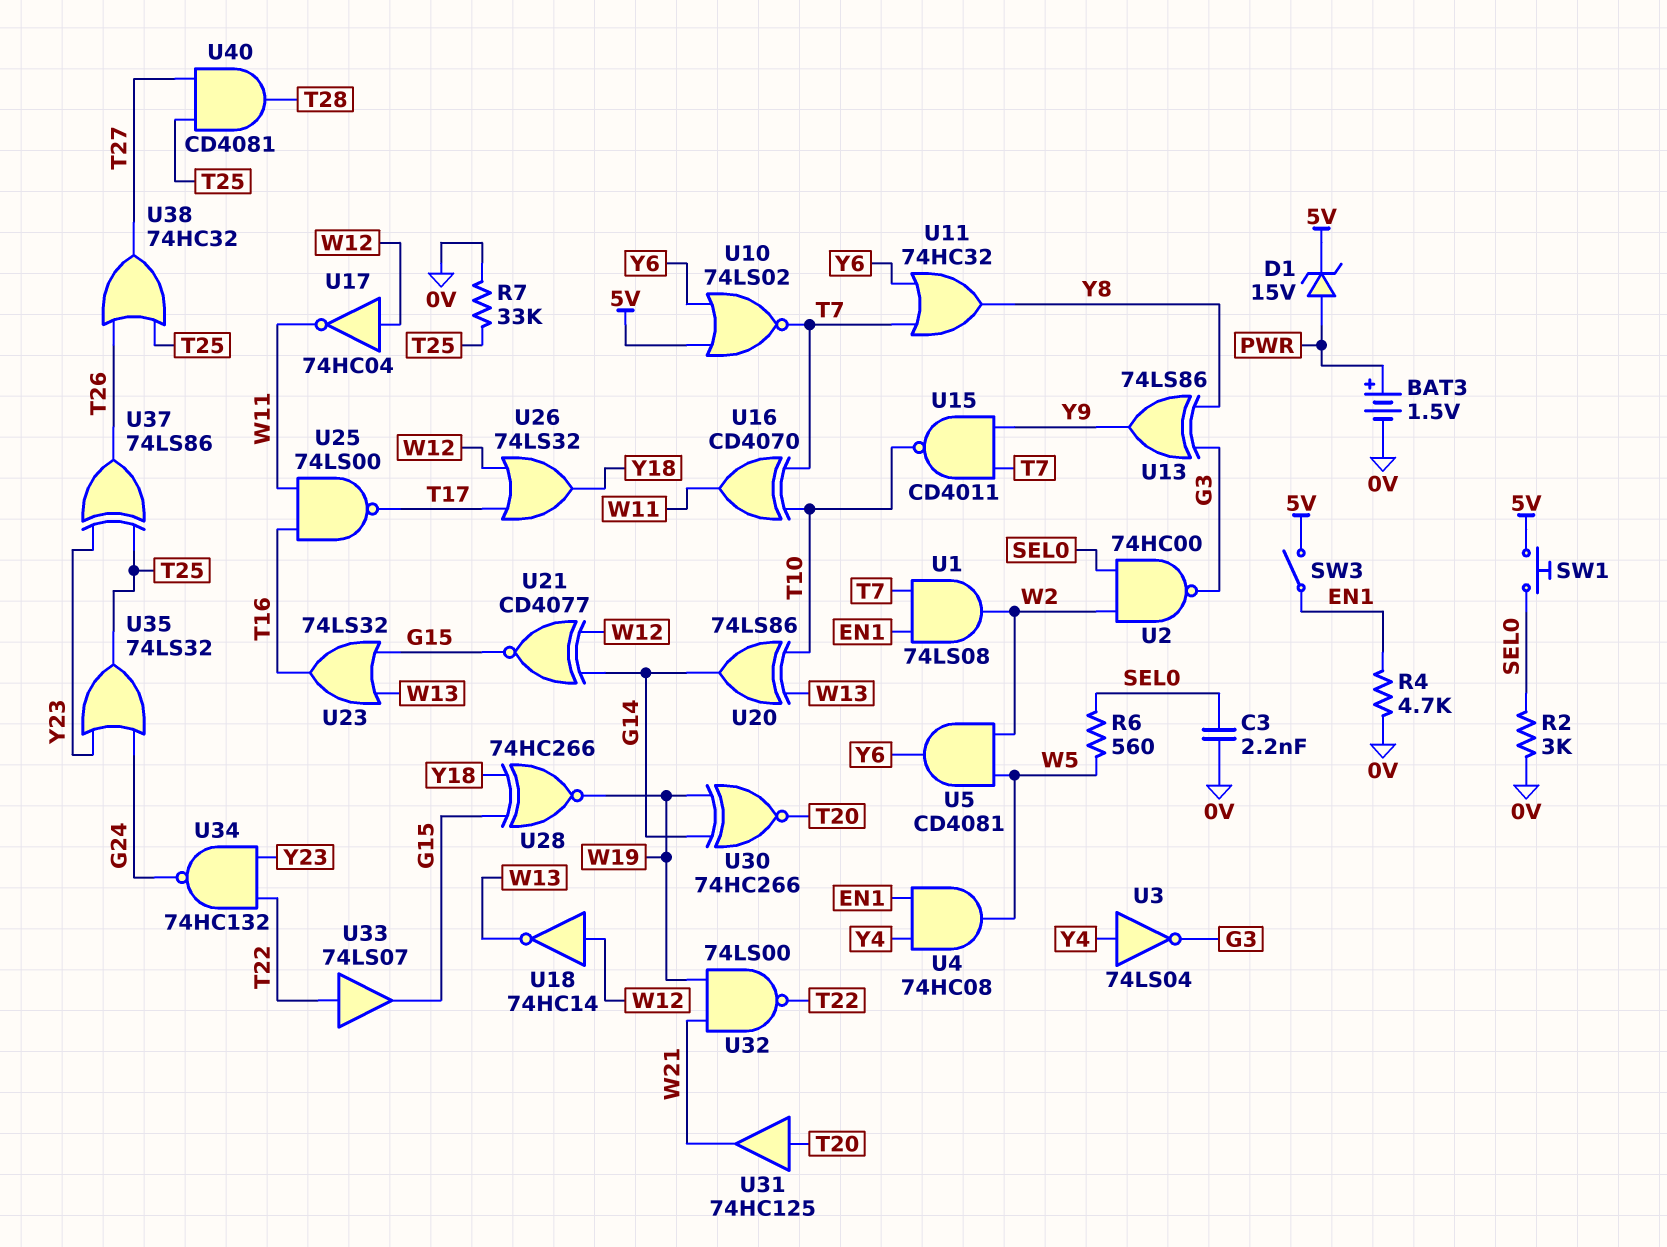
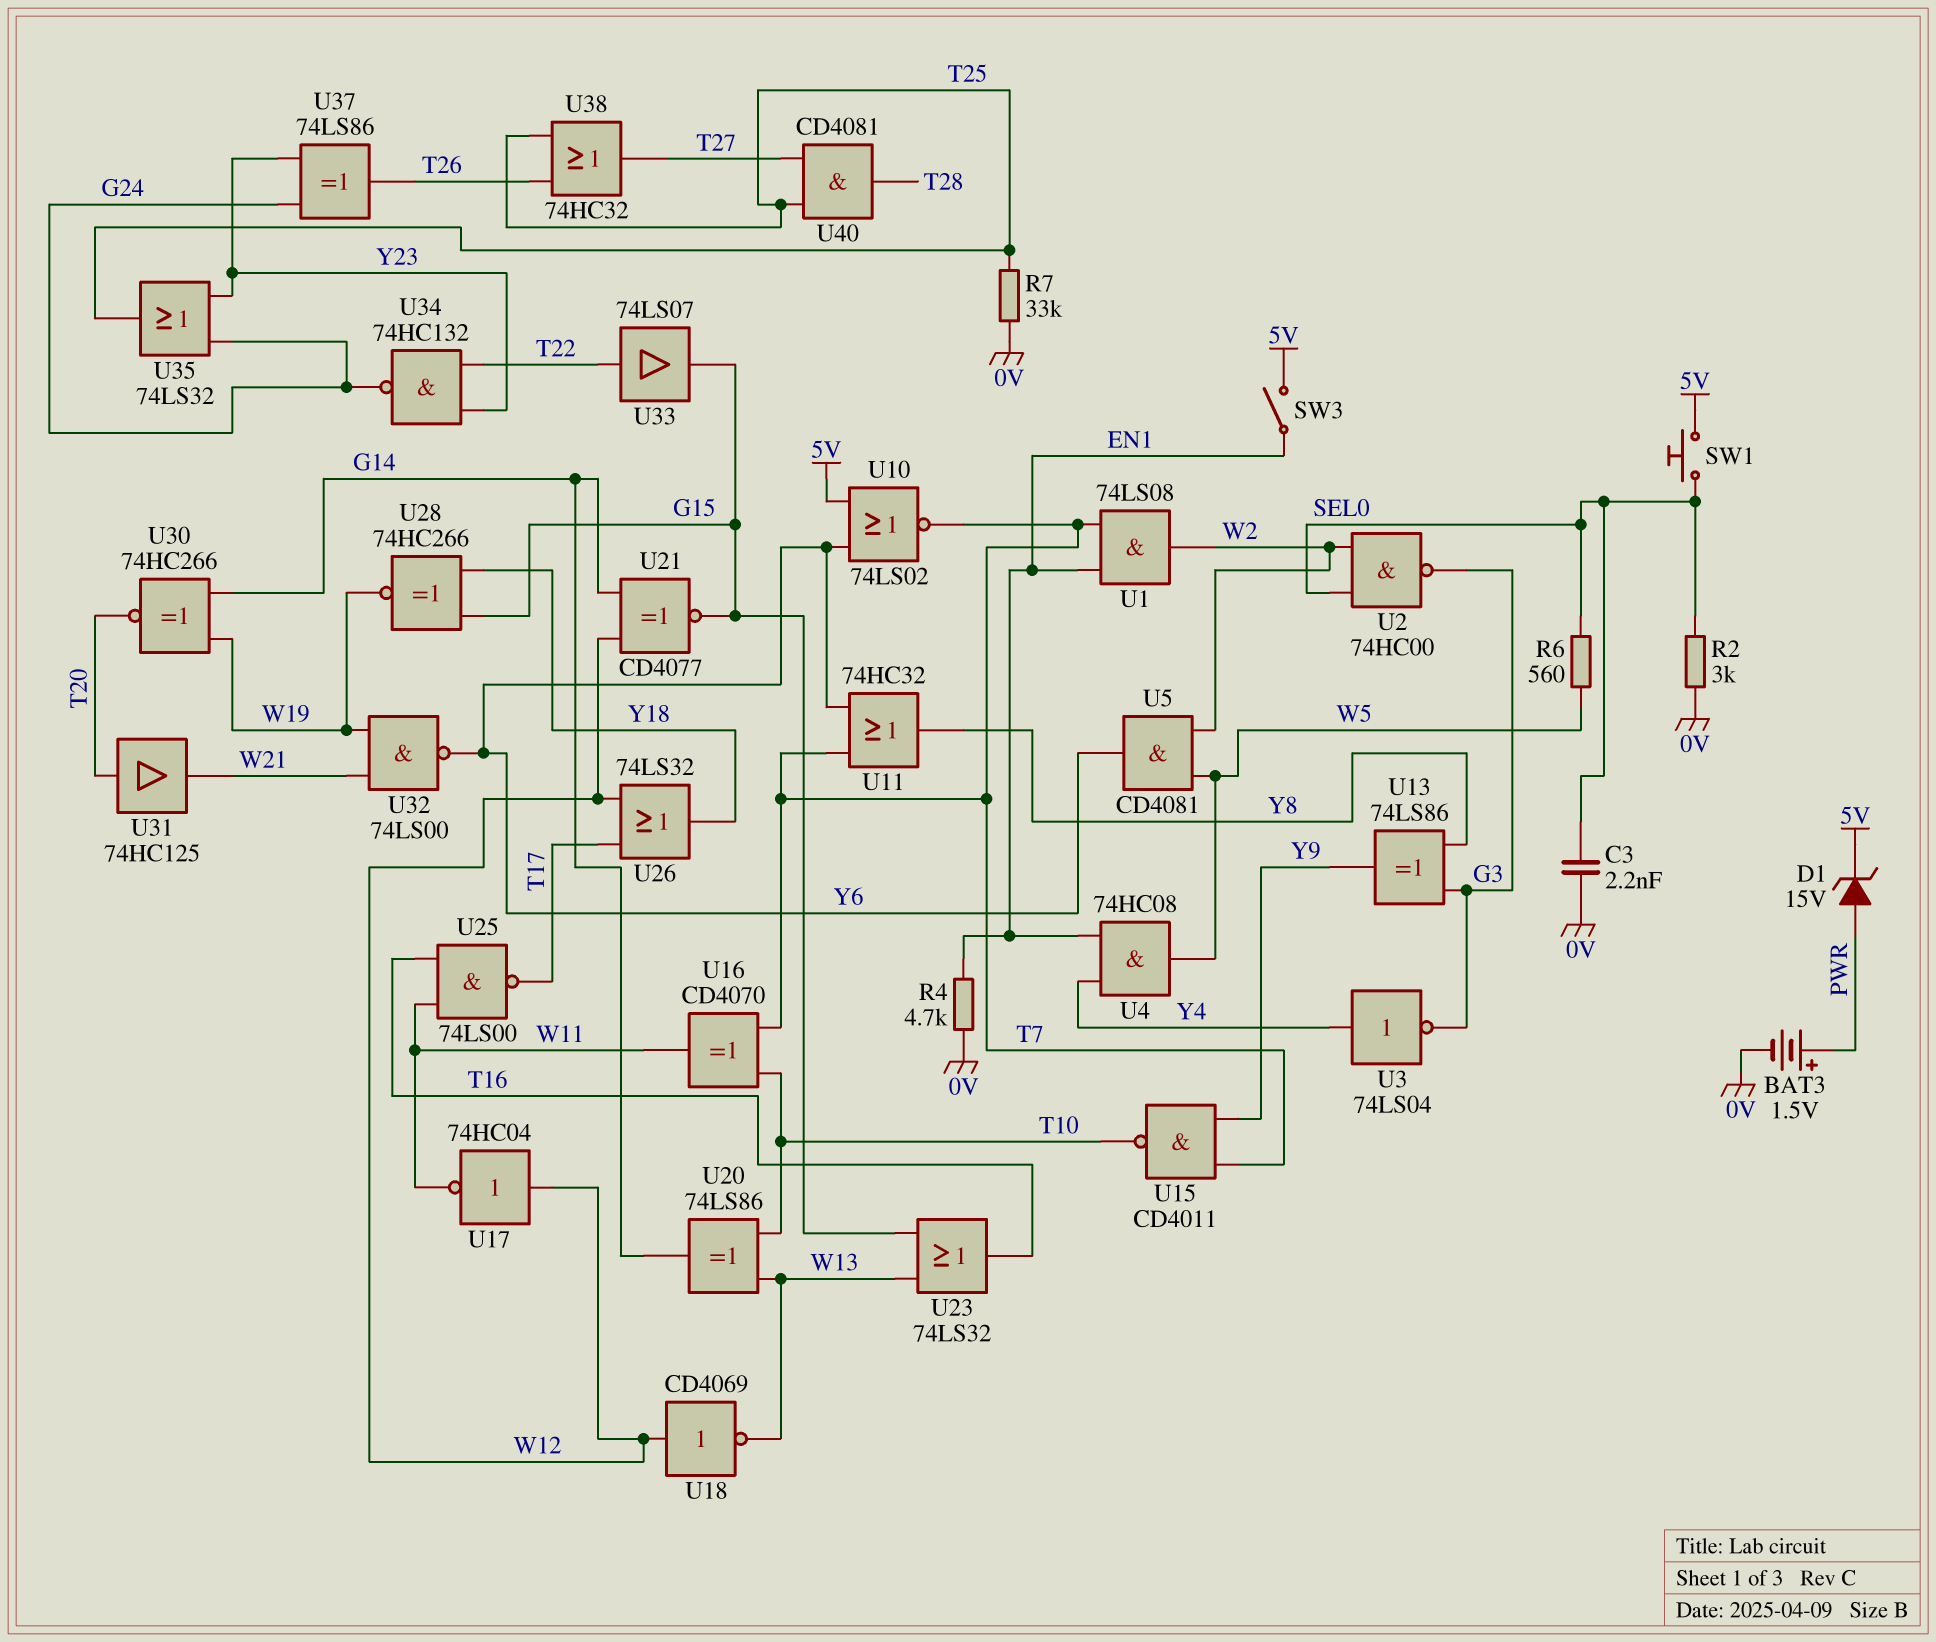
U18: NOT 74HC14 (in W12, out W13) -> NOT CD4069 (in W12, out W13)
U32: NAND 74LS00 (in W19, in W21, out T22) -> NAND 74LS00 (in W19, in W21, out Y6)
U37: XOR 74LS86 (in T25, in Y23, out T26) -> XOR 74LS86 (in G24, in Y23, out T26)

